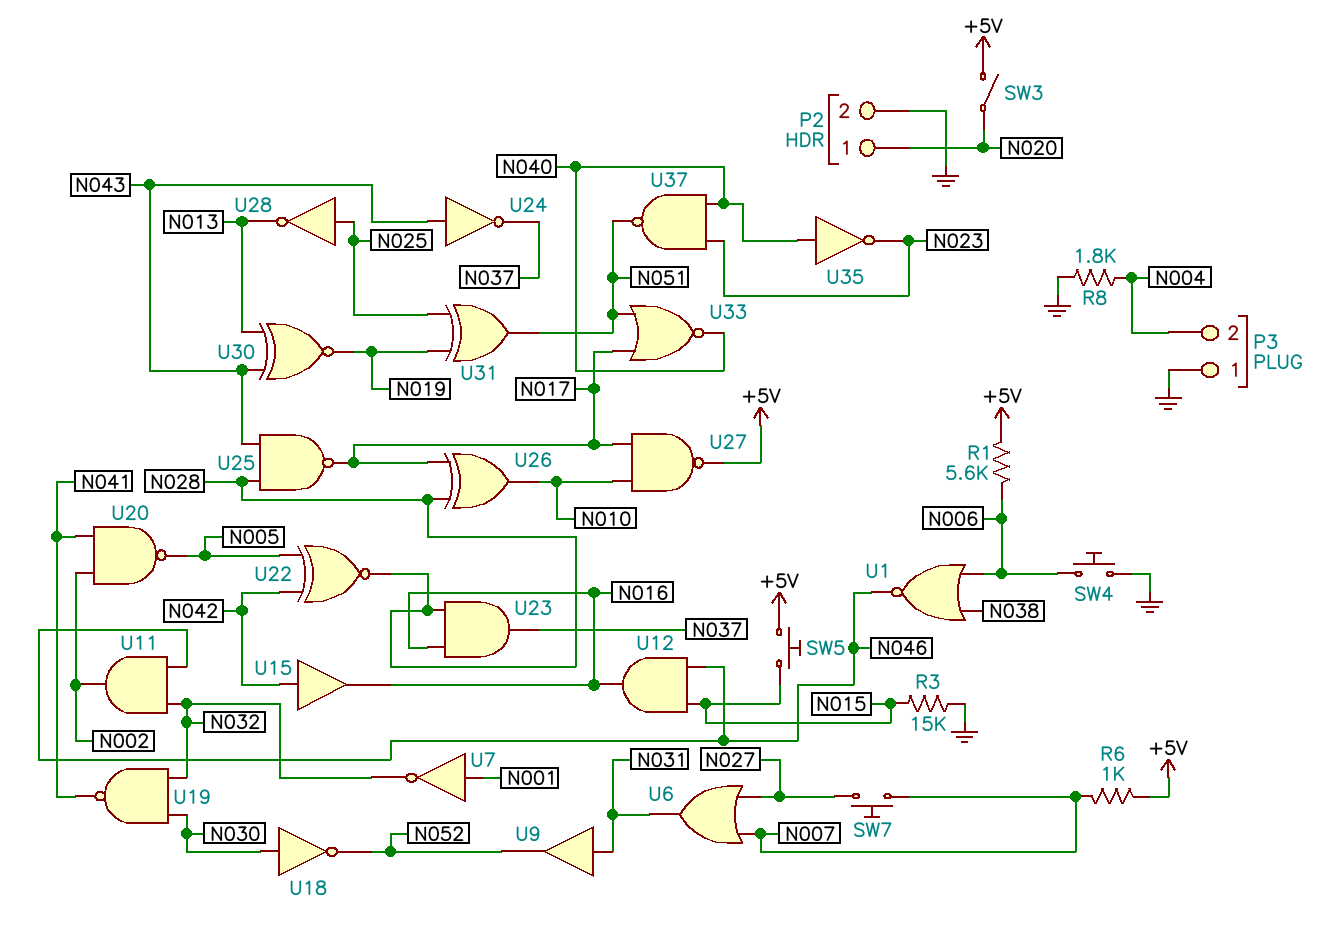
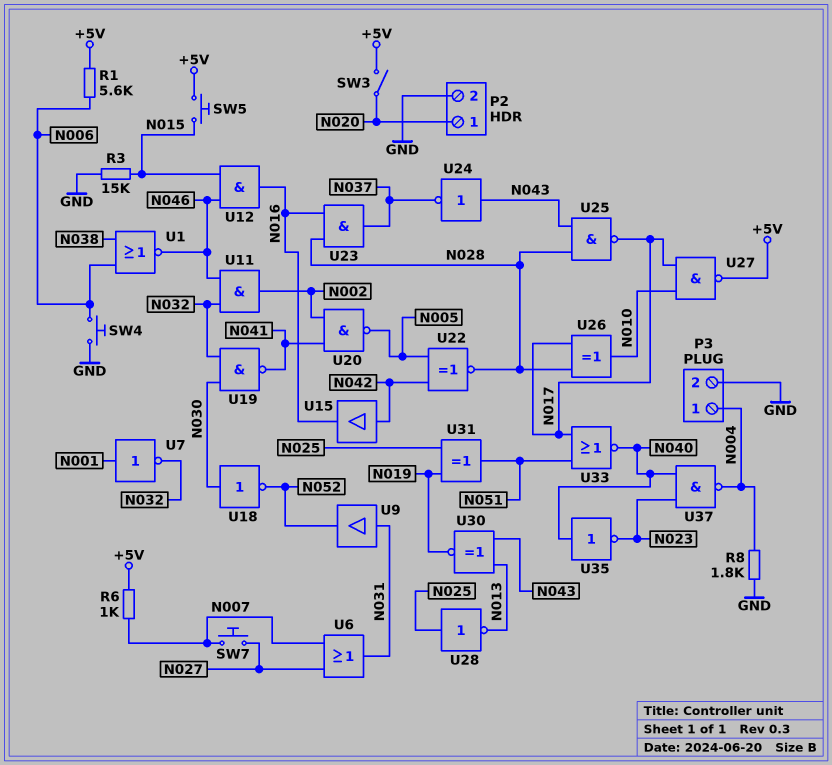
P3 pin 1: GND -> N004
P3 pin 2: N004 -> GND
U37: NAND (in N023, in N040, out N051) -> NAND (in N023, in N040, out N004)

